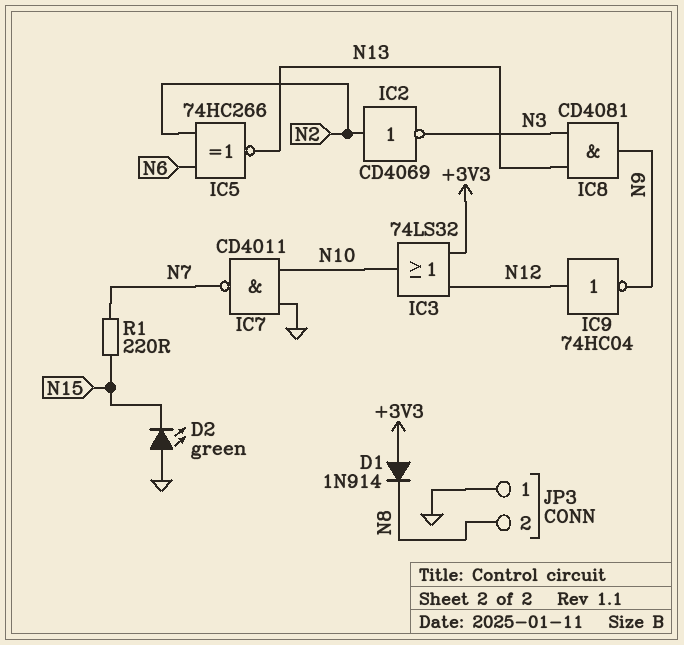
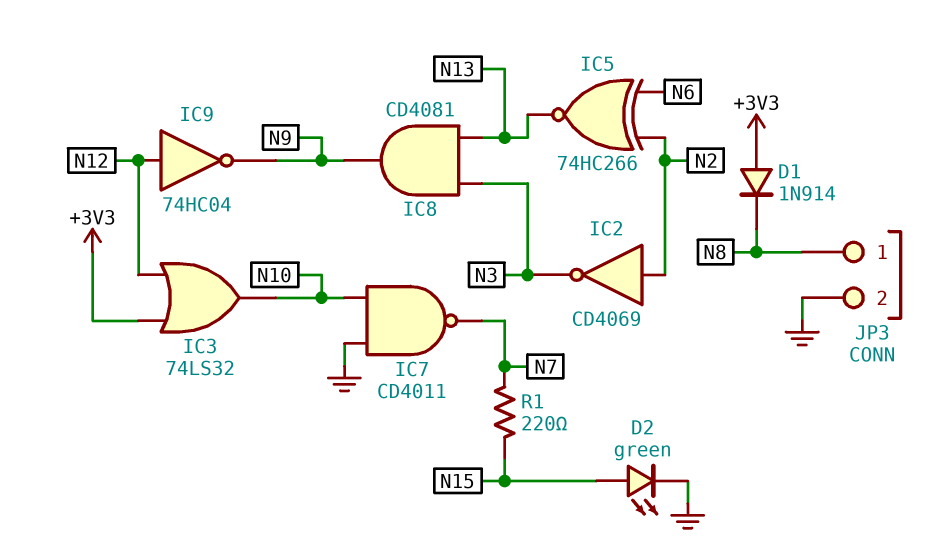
D2: LED green (A GND, K N15) -> LED green (A N15, K GND)
JP3 pin 1: GND -> N8
JP3 pin 2: N8 -> GND

